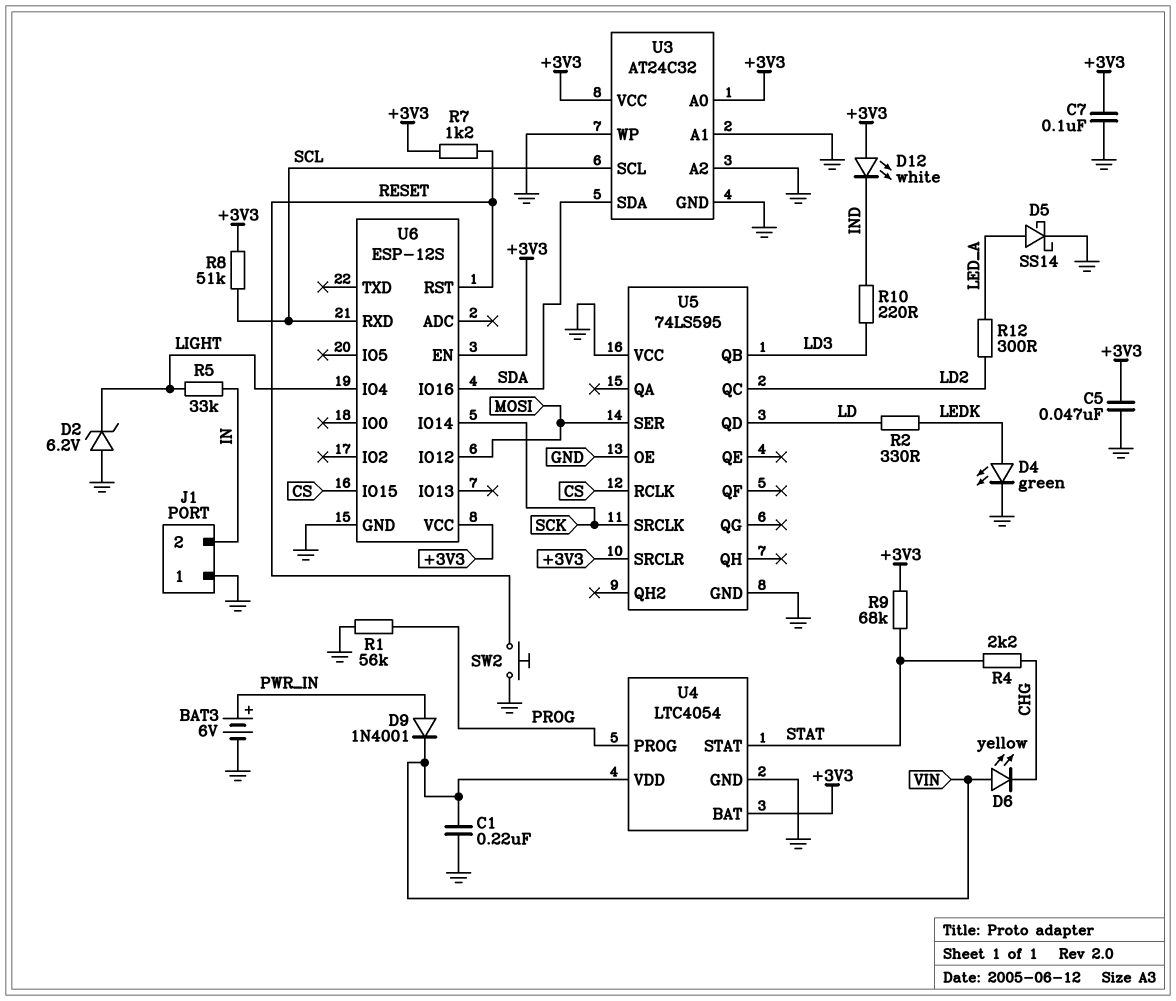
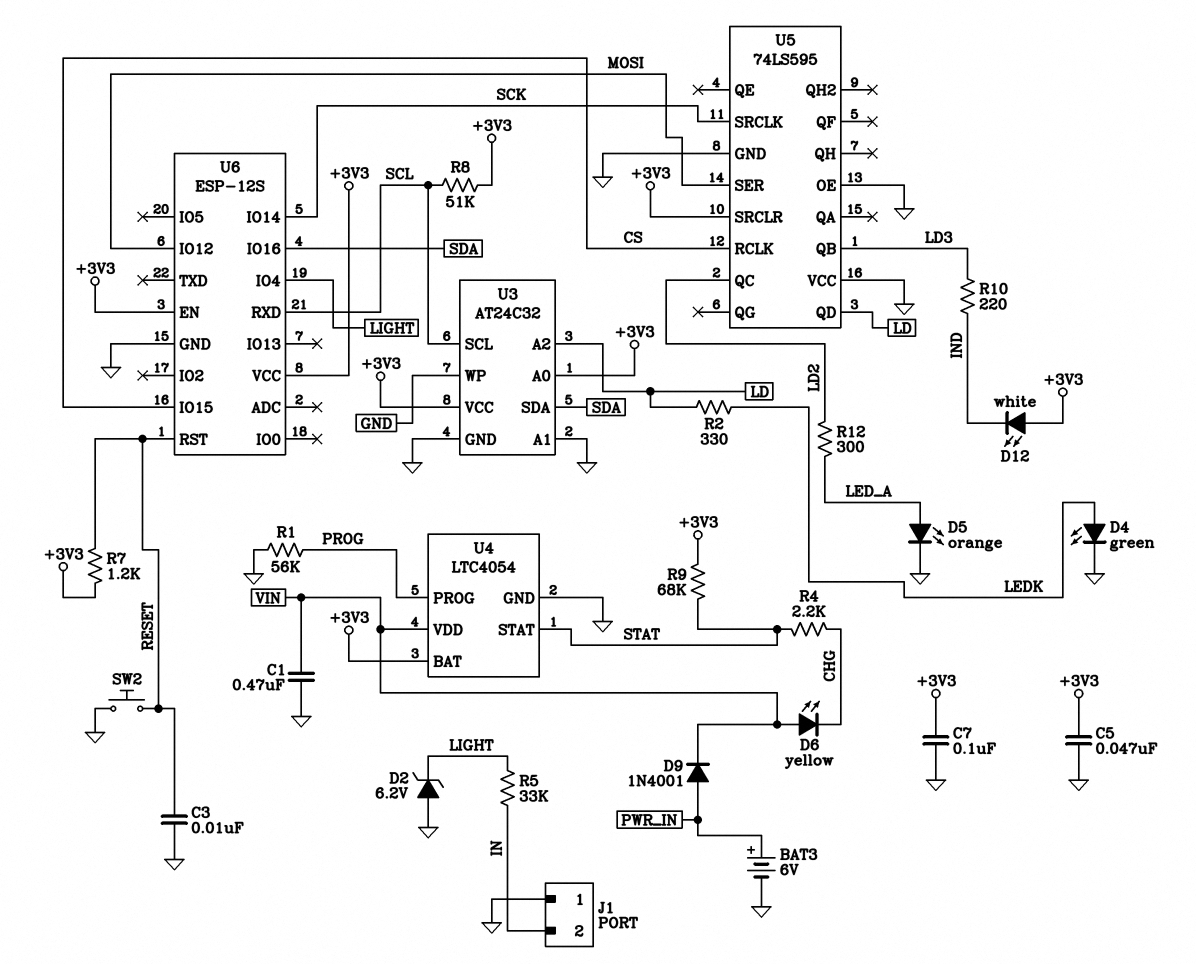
C1: 220nF (GND, VIN) -> 470nF (GND, VIN)
C3: none -> 10nF (GND, RESET)
D5: schottky SS14 (A LED_A, K GND) -> LED orange (A LED_A, K GND)
U3 pin A2: GND -> LD

